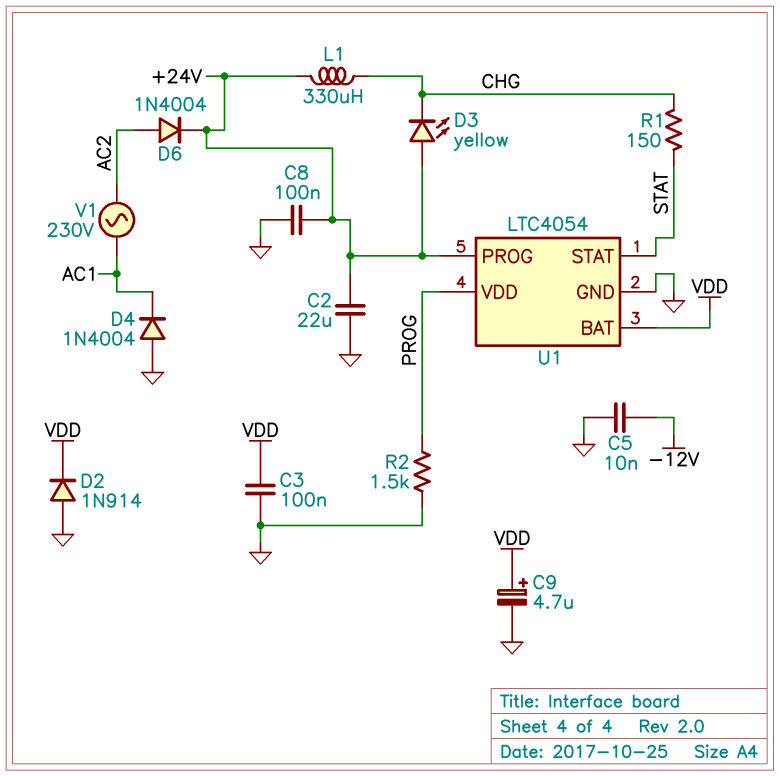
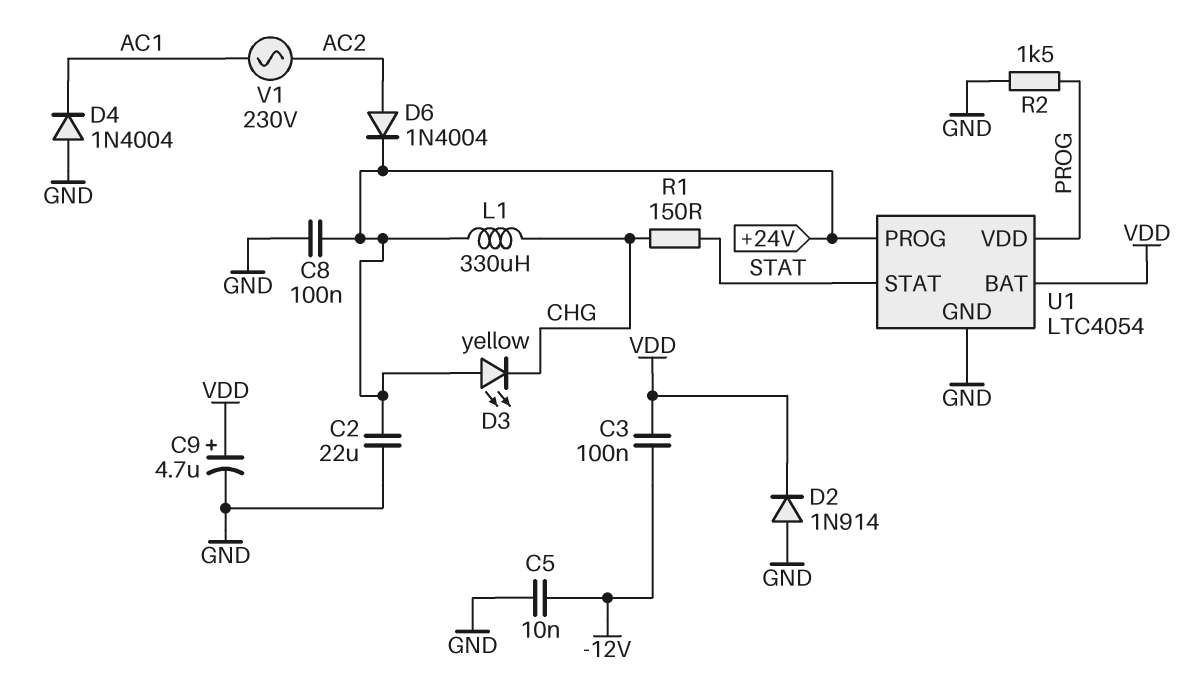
C3: 100nF (GND, VDD) -> 100nF (-12V, VDD)

